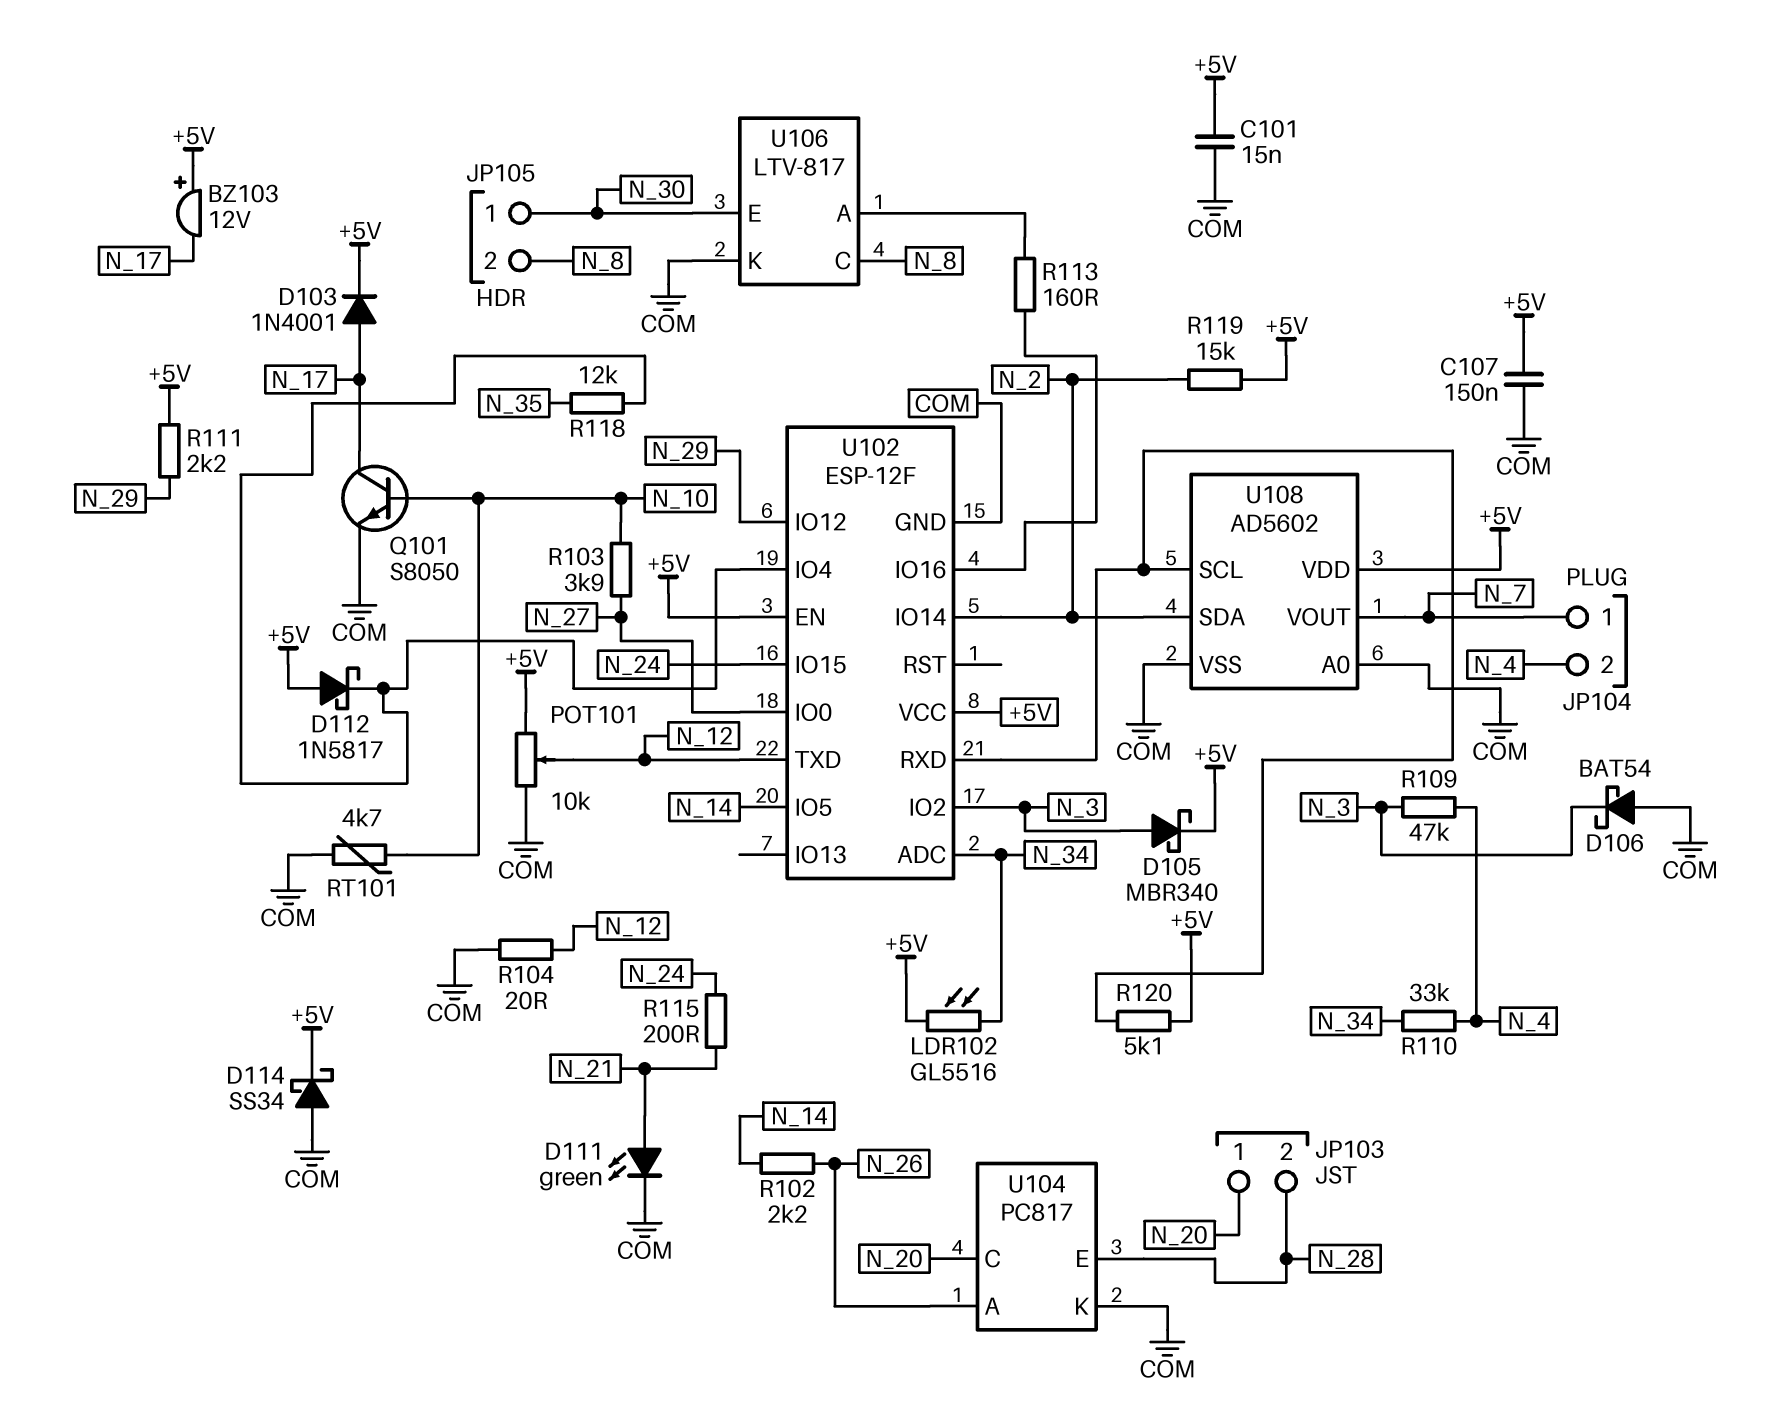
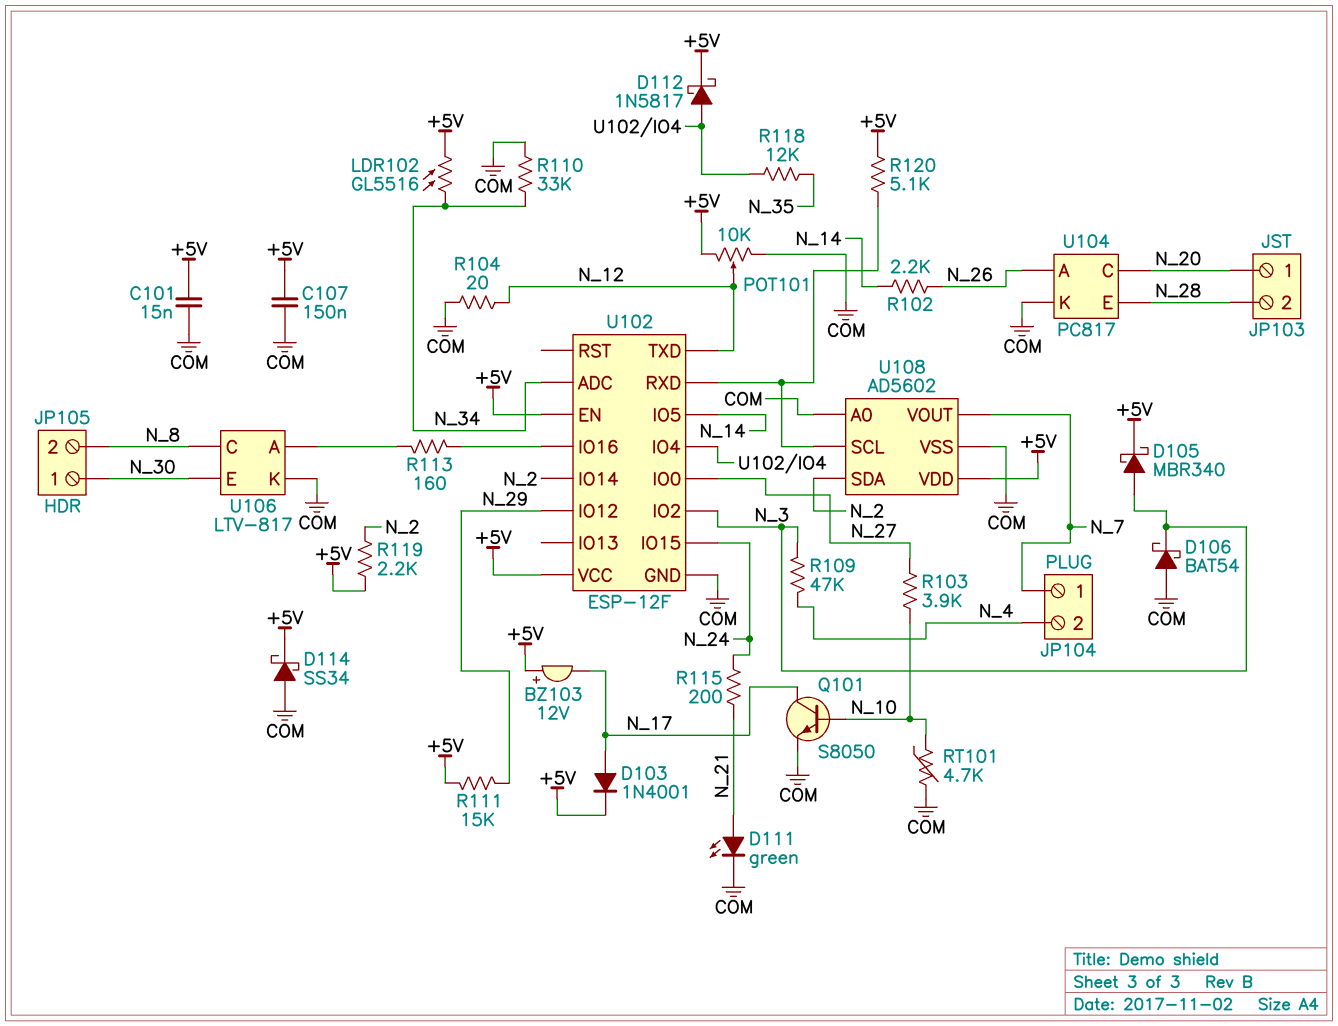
D112: schottky 1N5817 (A +5V, K U102/IO4) -> schottky 1N5817 (A U102/IO4, K +5V)
R110: 33k (N_4, N_34) -> 33k (COM, N_34)
R111: 2.2k (+5V, N_29) -> 15k (+5V, N_29)
R119: 15k (+5V, N_2) -> 2.2k (+5V, N_2)

